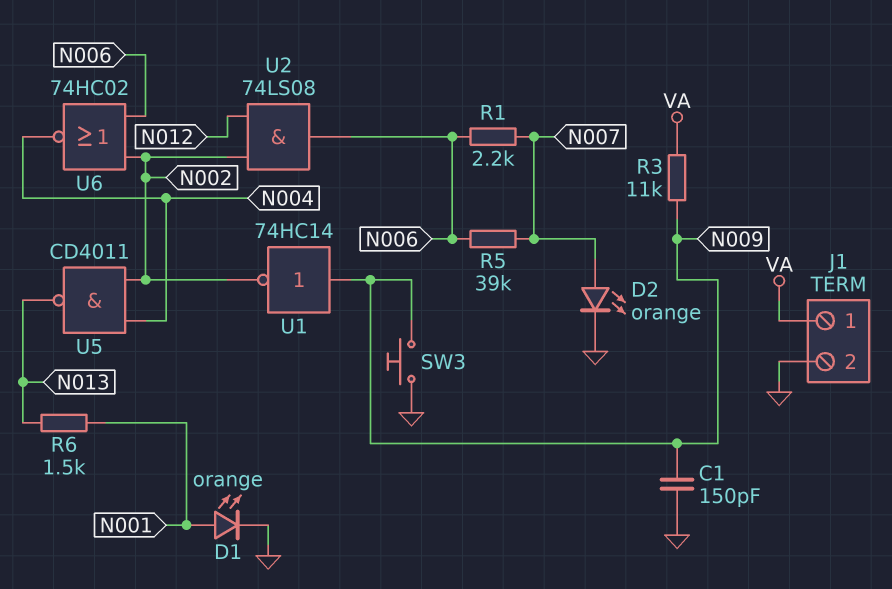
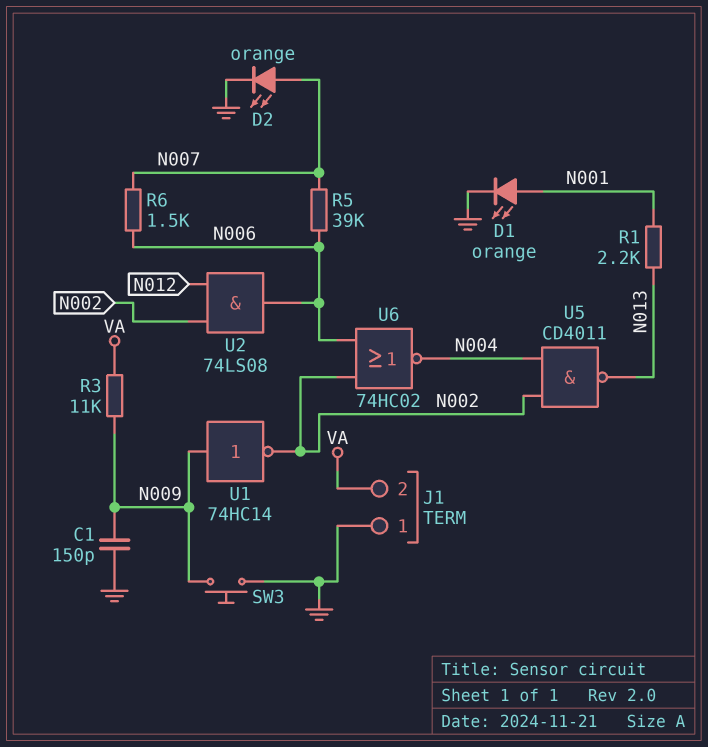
J1 pin 1: VA -> GND
J1 pin 2: GND -> VA
R1: 2.2k (N006, N007) -> 2.2k (N001, N013)
R6: 1.5k (N001, N013) -> 1.5k (N006, N007)

